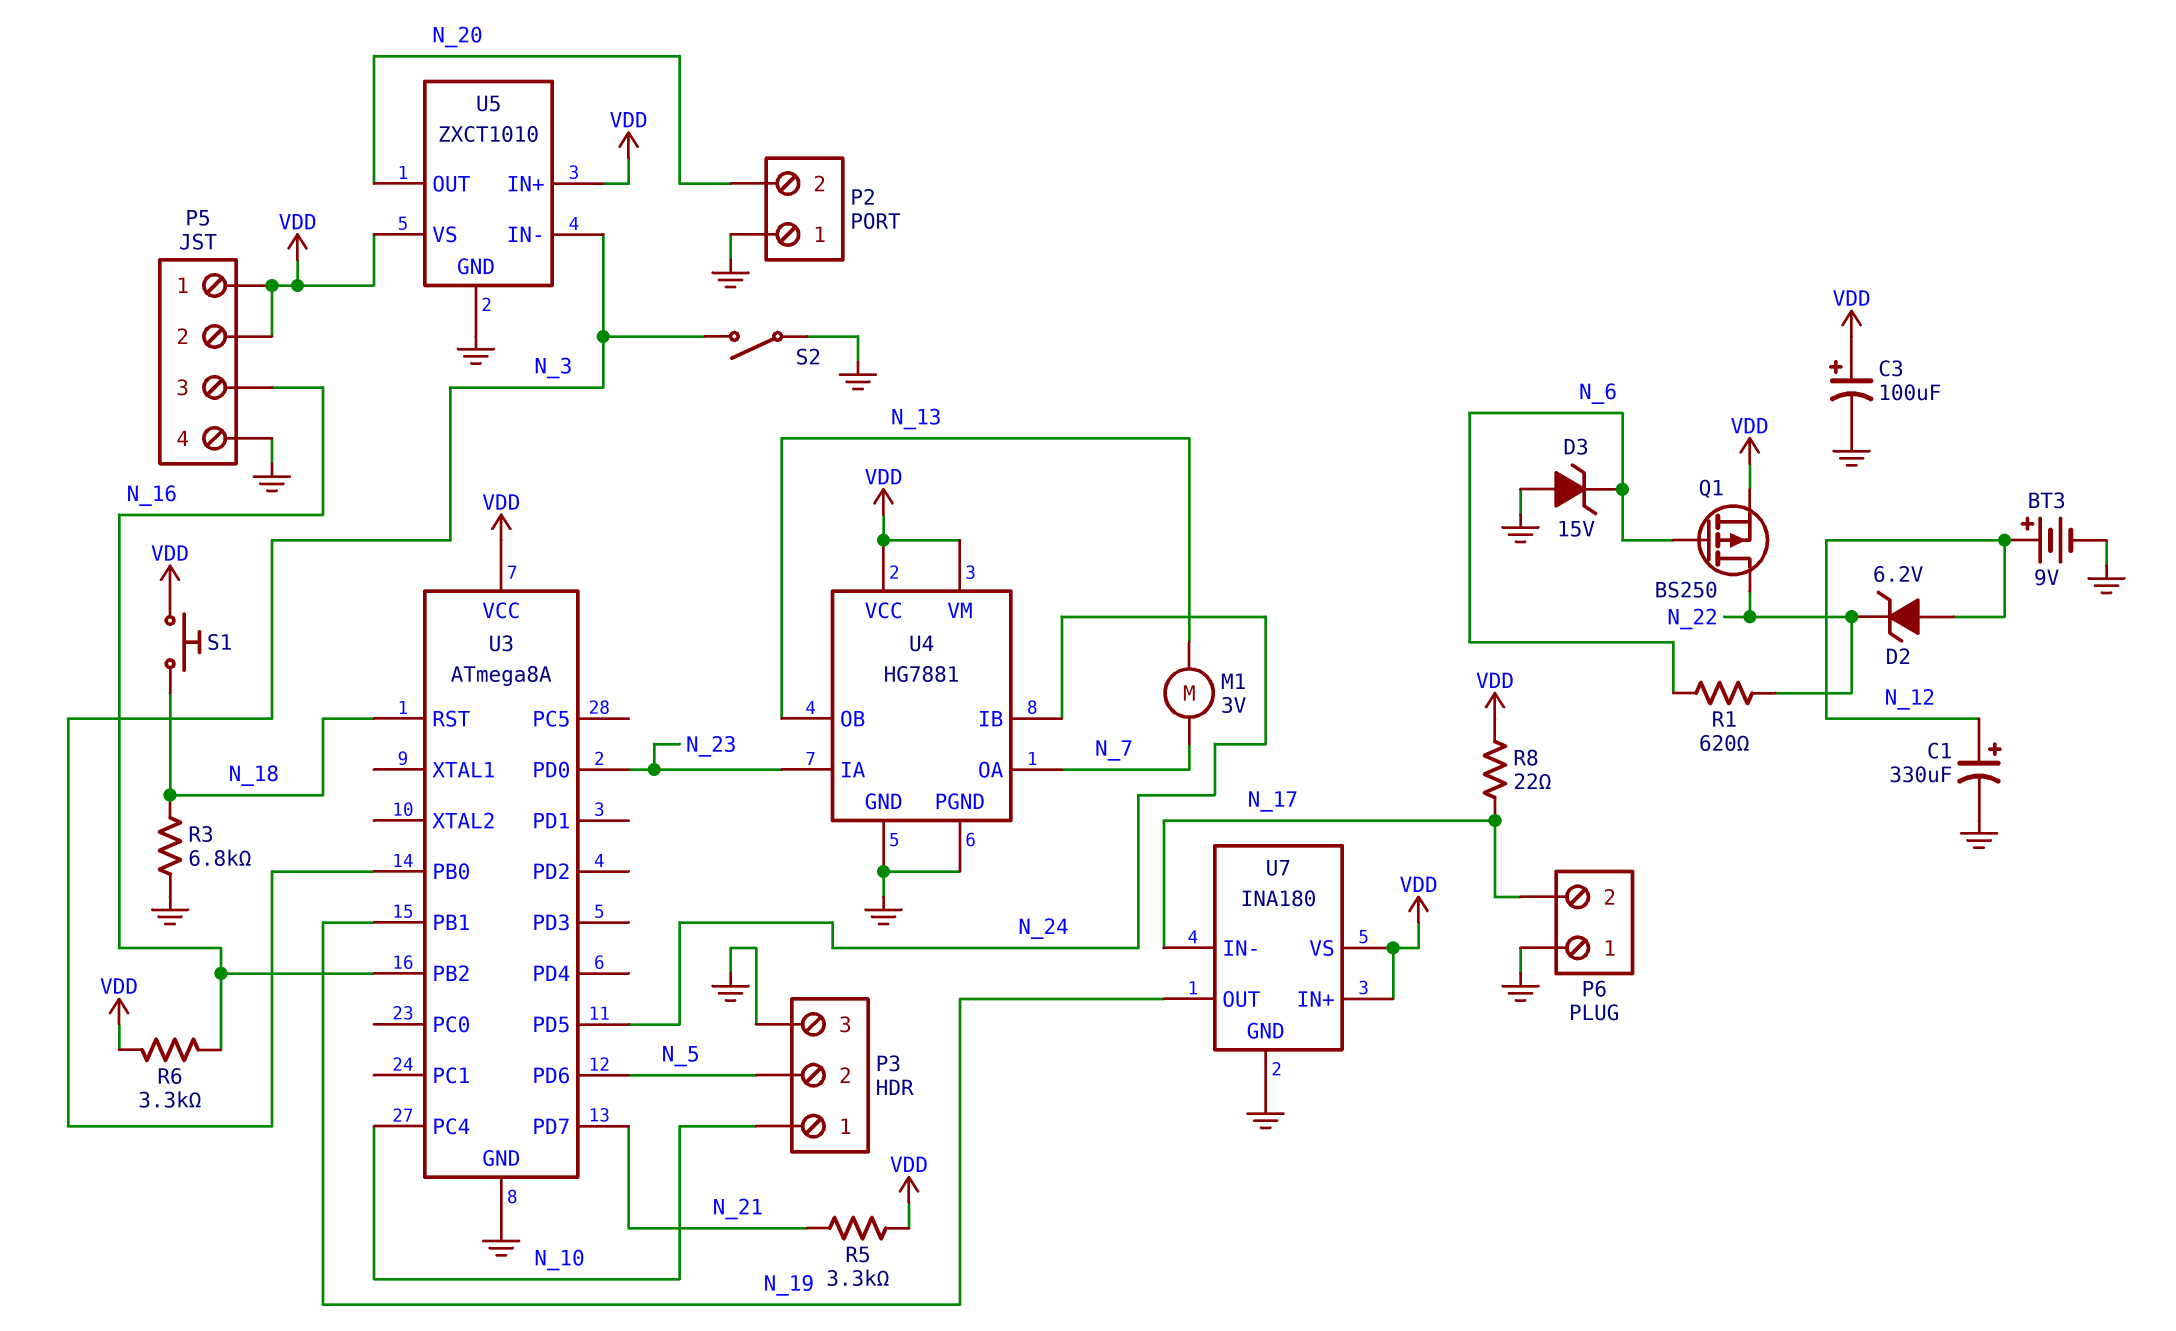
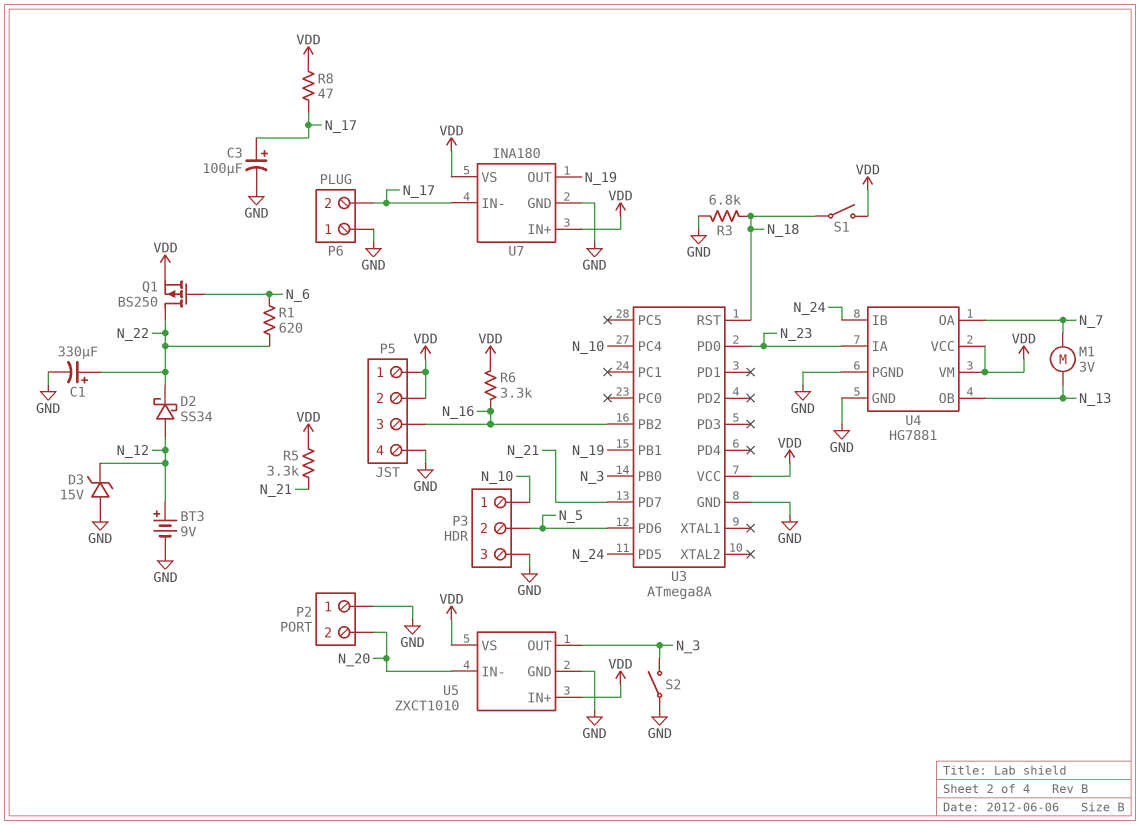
C1: 330uF (plus N_12, minus GND) -> 330uF (plus N_22, minus GND)
C3: 100uF (plus VDD, minus GND) -> 100uF (plus N_17, minus GND)
D2: zener 6.2V (A N_12, K N_22) -> schottky SS34 (A N_12, K N_22)
D3: zener 15V (A GND, K N_6) -> zener 15V (A GND, K N_12)
R8: 22 (N_17, VDD) -> 47 (N_17, VDD)
S1: button (N_18, VDD) -> switch (N_18, VDD)
U5 pin IN-: N_3 -> N_20
U5 pin OUT: N_20 -> N_3

